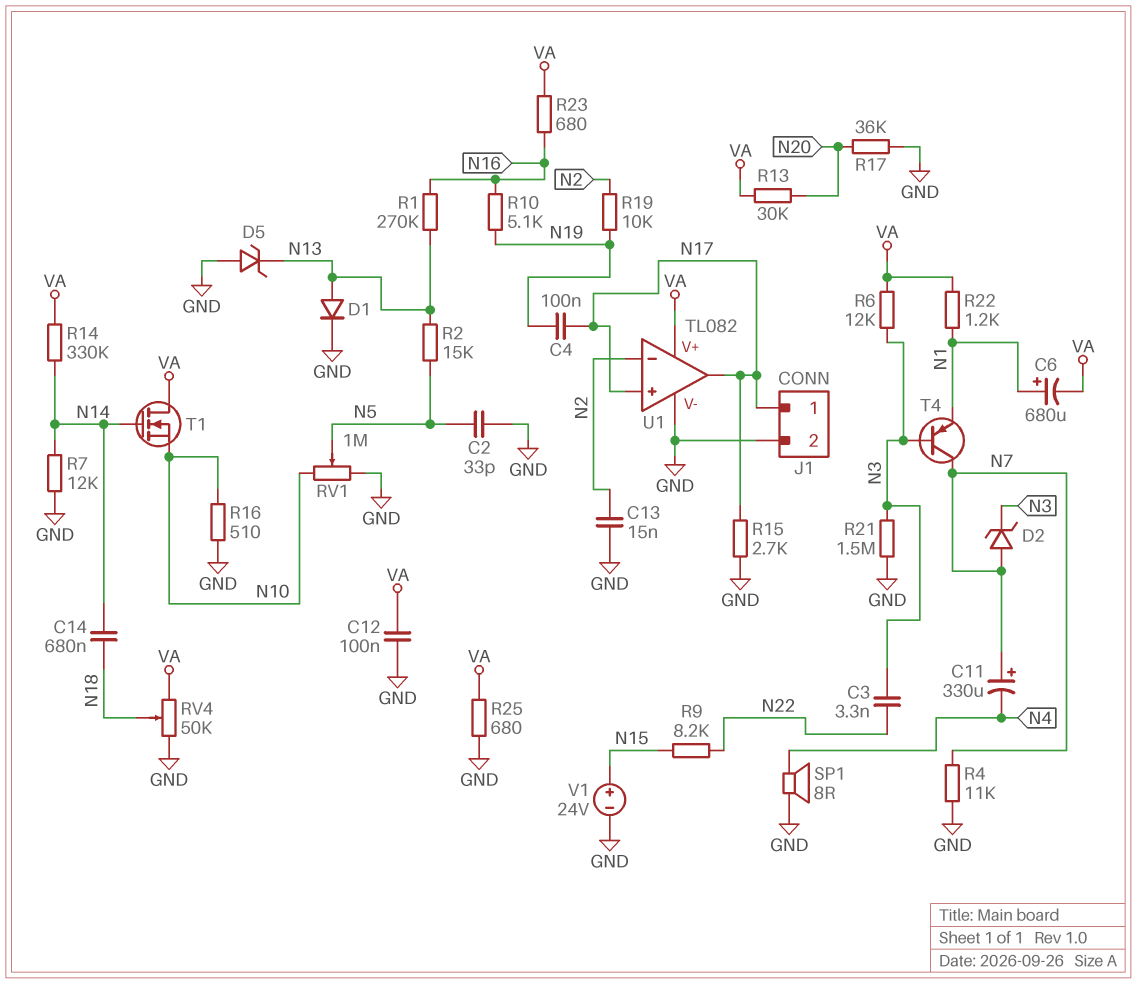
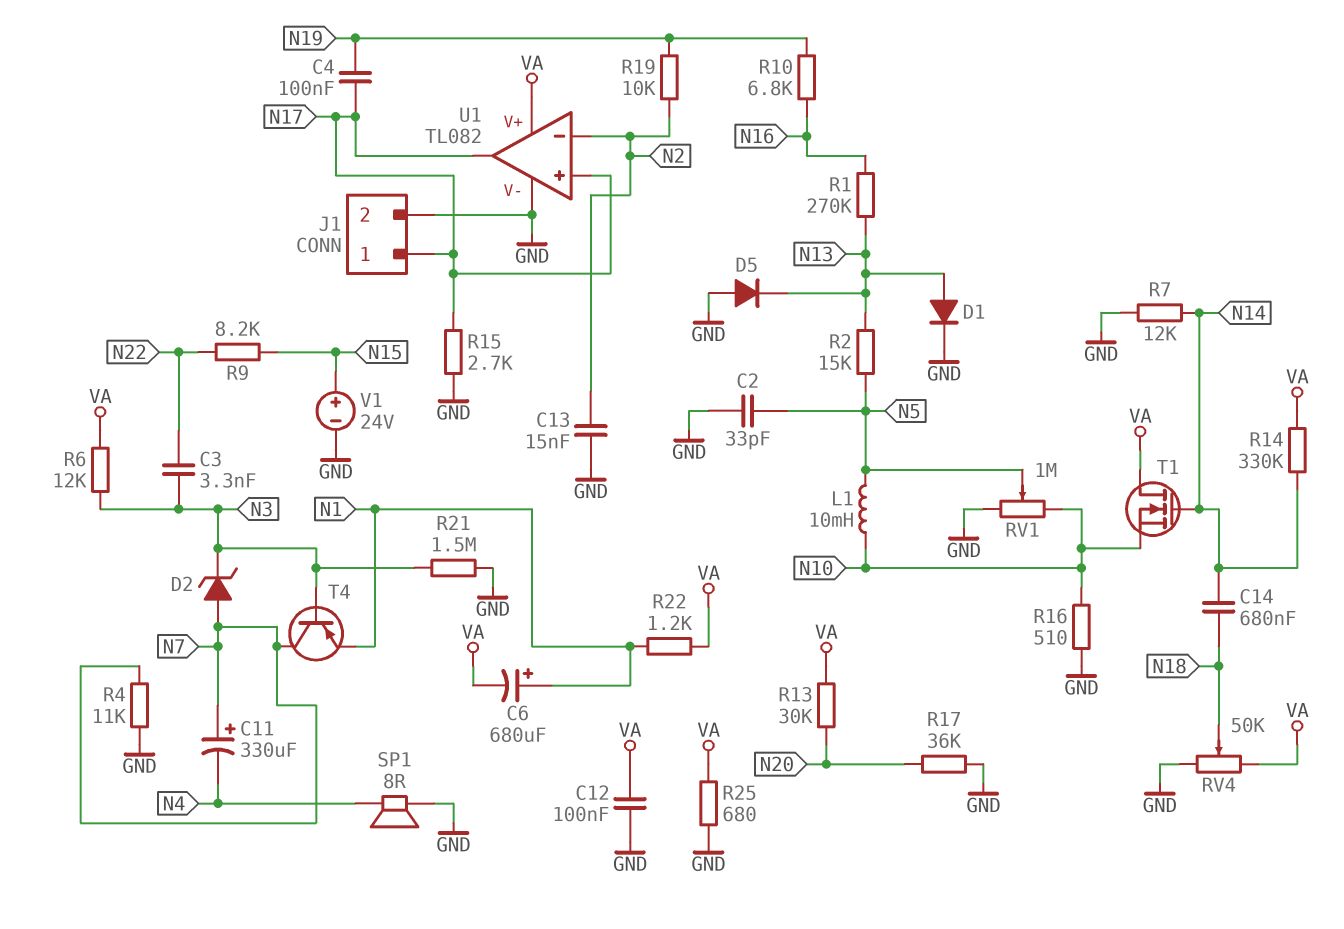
D5: zener (A GND, K N13) -> diode (A GND, K N13)
L1: none -> 10mH (N5, N10)
R10: 5.1k (N16, N19) -> 6.8k (N16, N19)
R23: 680 (N16, VA) -> none

